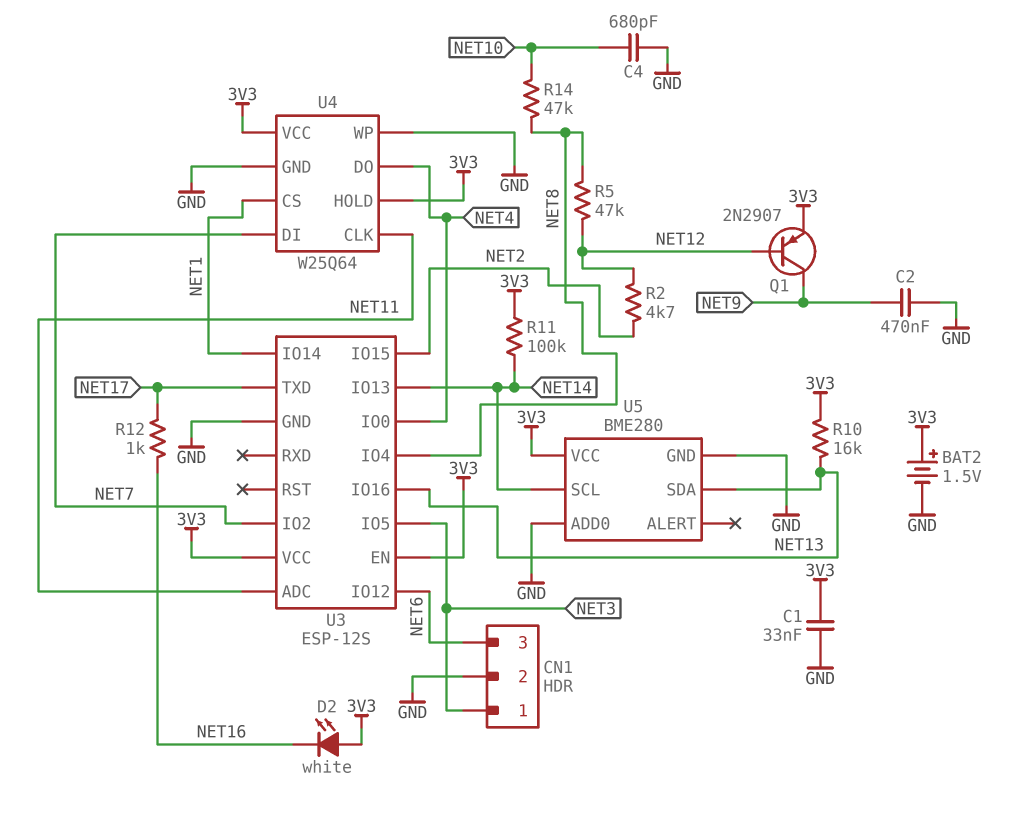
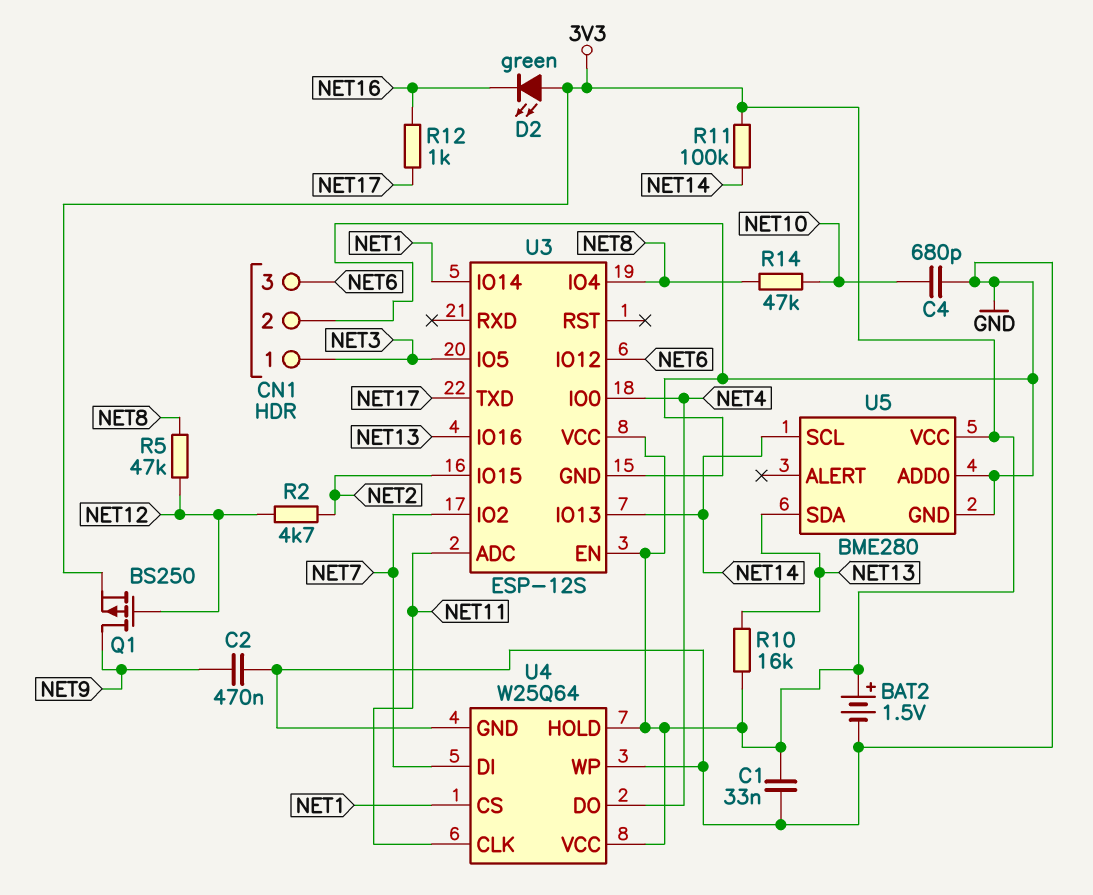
D2: LED white (A 3V3, K NET16) -> LED green (A 3V3, K NET16)
Q1: PNP 2N2907 (B NET12, C NET9, E 3V3) -> PMOS BS250 (G NET12, D NET9, S 3V3)

